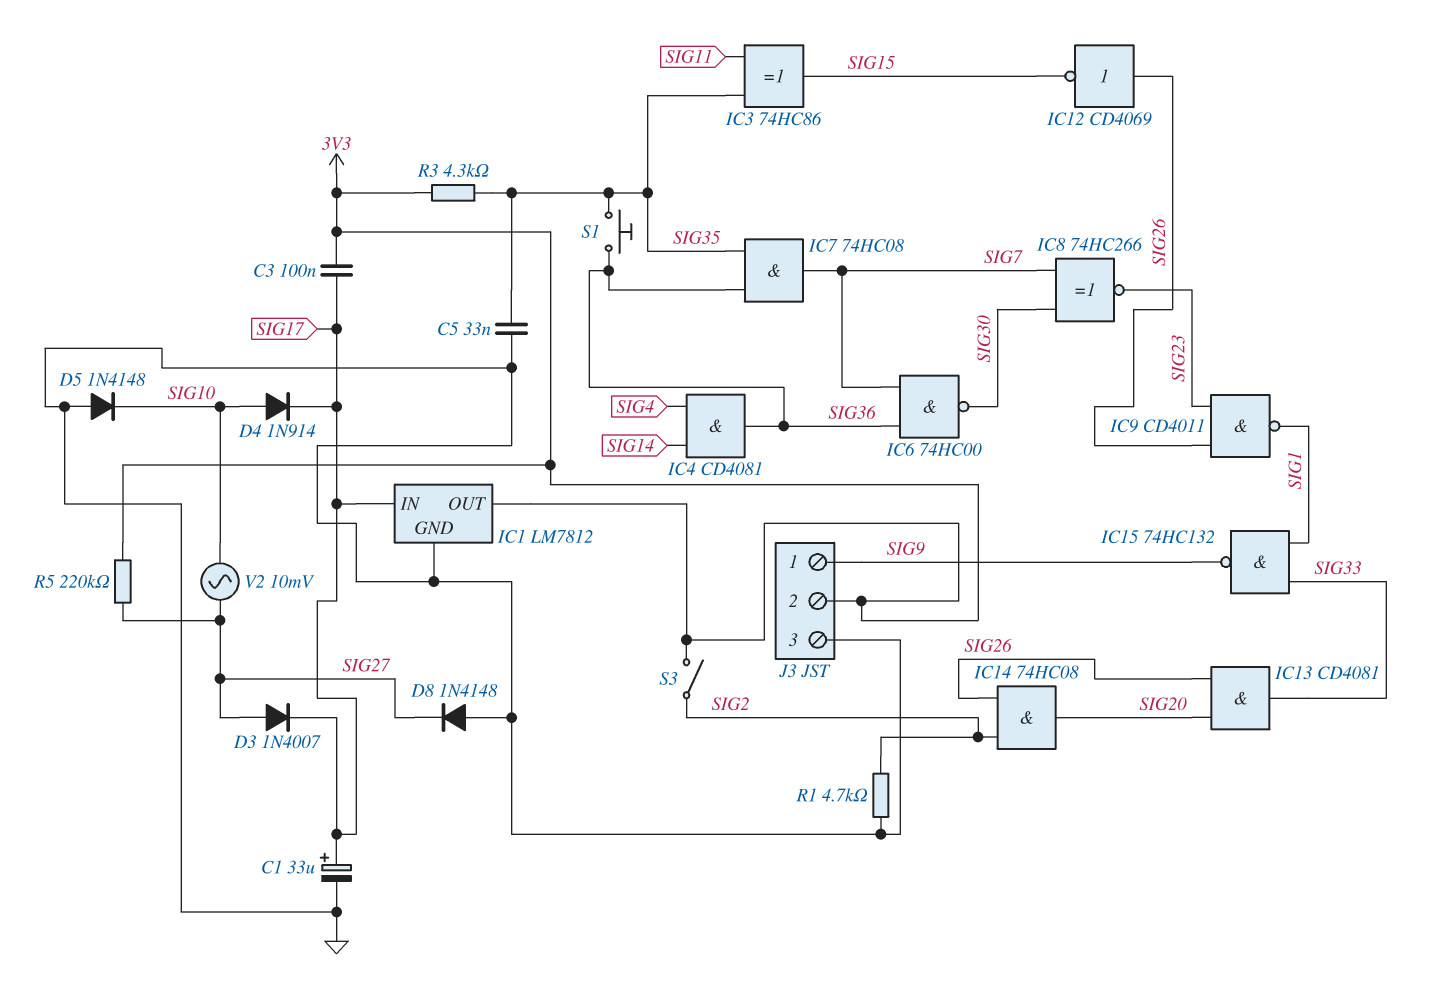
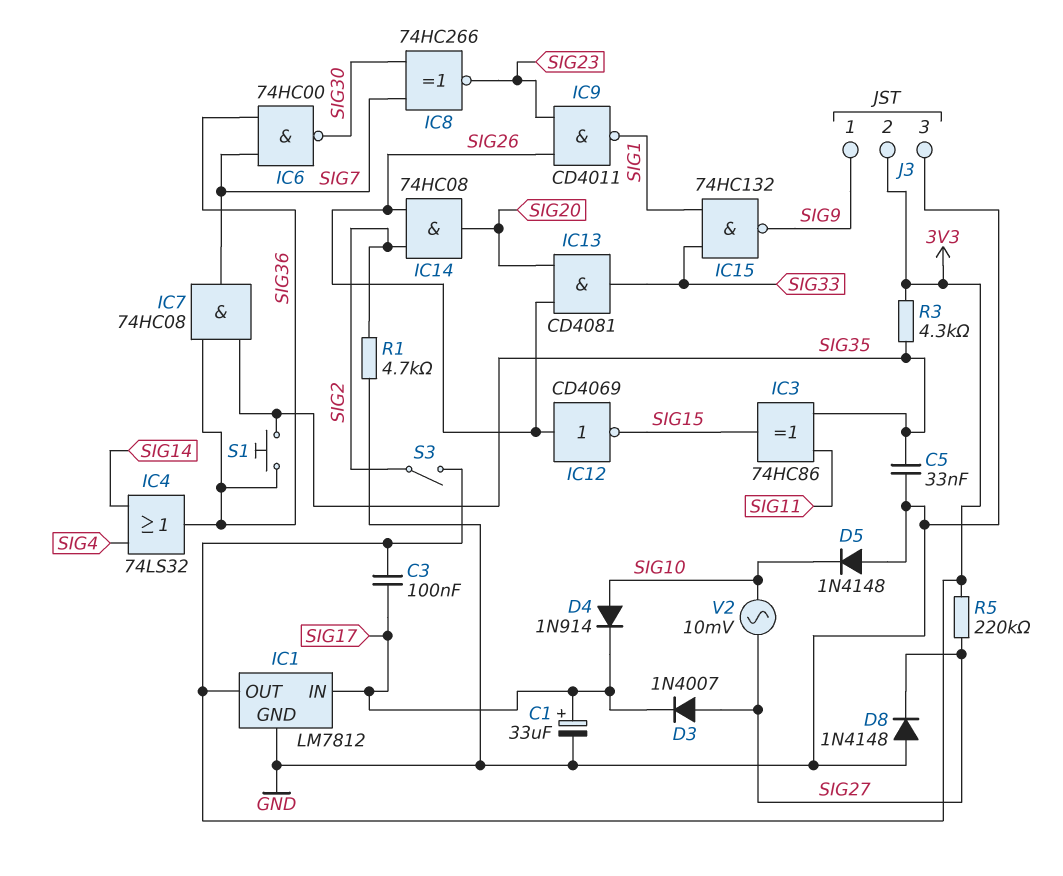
IC4: AND CD4081 (in SIG4, in SIG14, out SIG36) -> OR 74LS32 (in SIG4, in SIG14, out SIG36)

